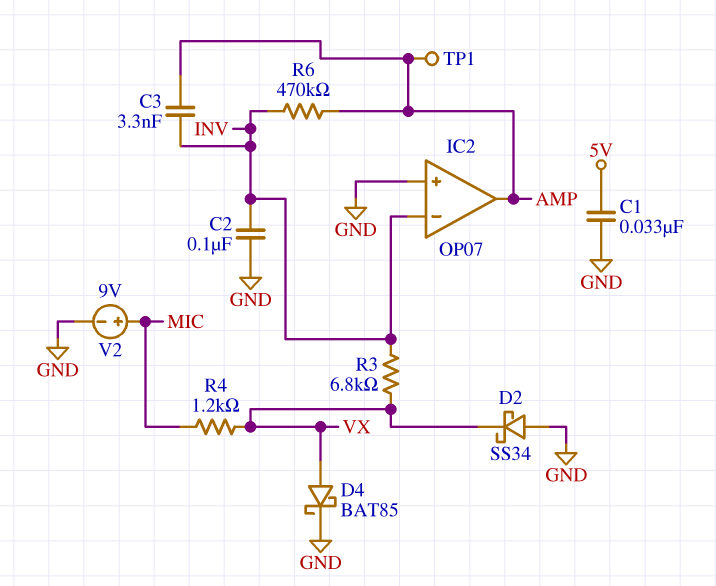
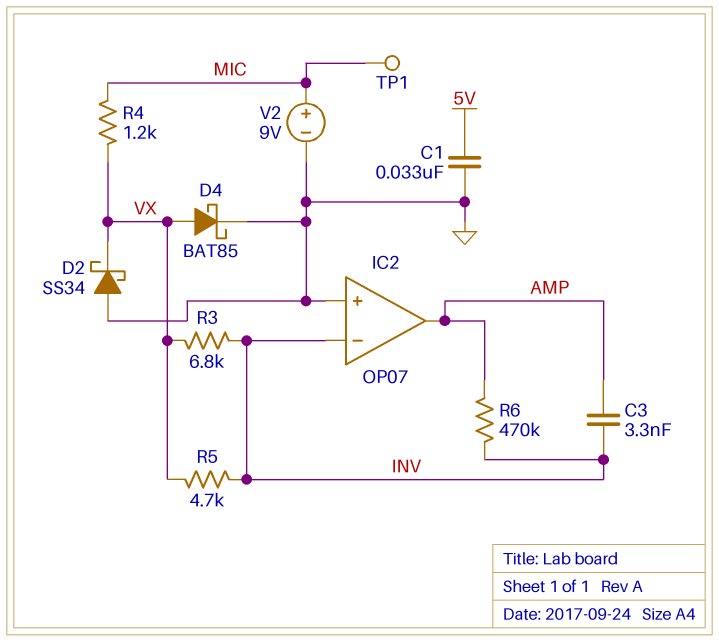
C2: 100nF (GND, INV) -> none
R5: none -> 4.7k (INV, VX)
TP1: test point (AMP) -> test point (MIC)

